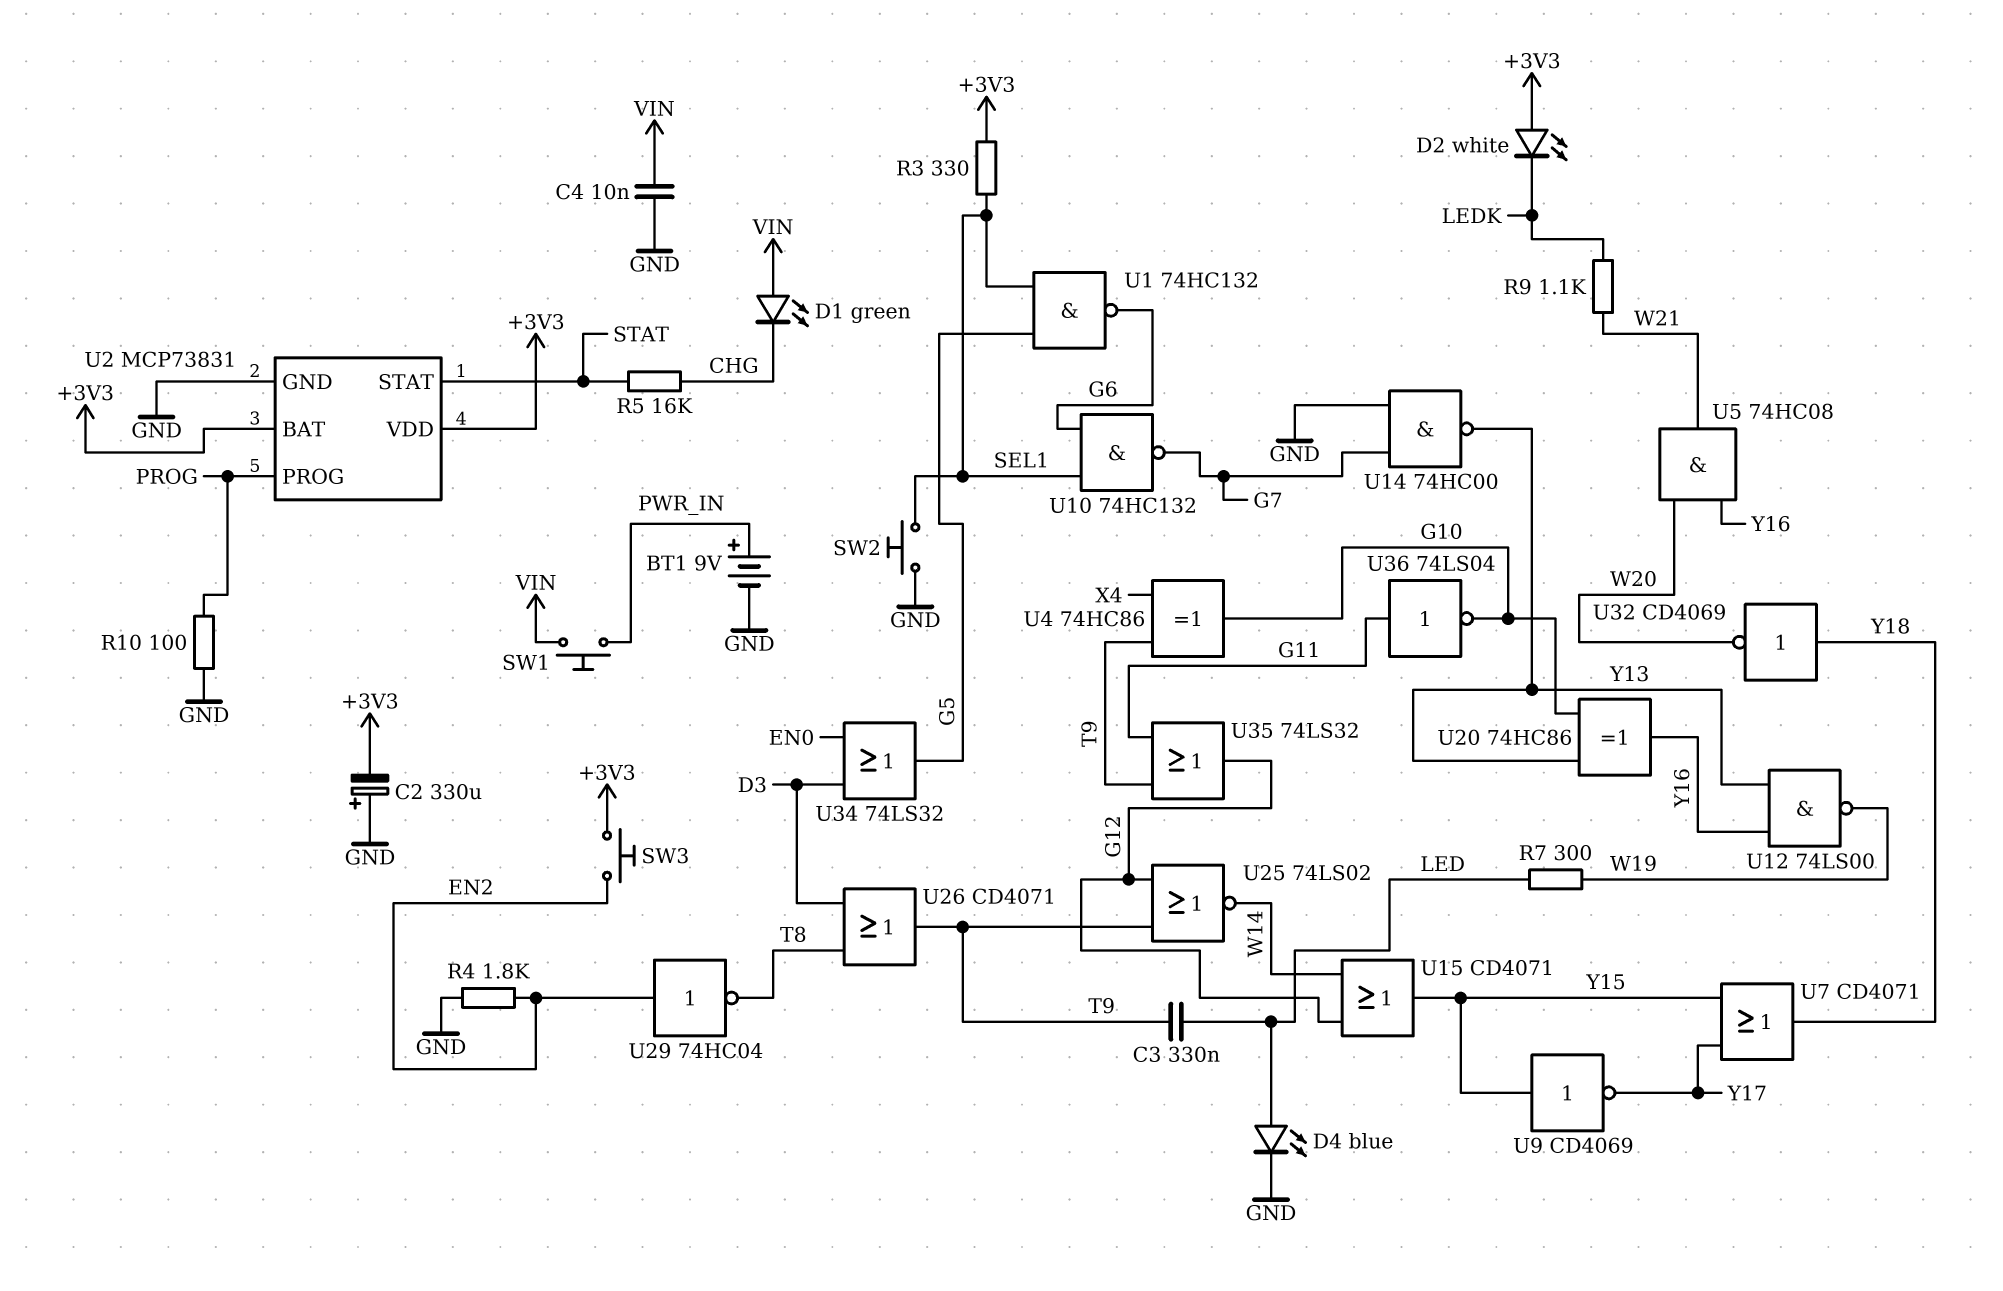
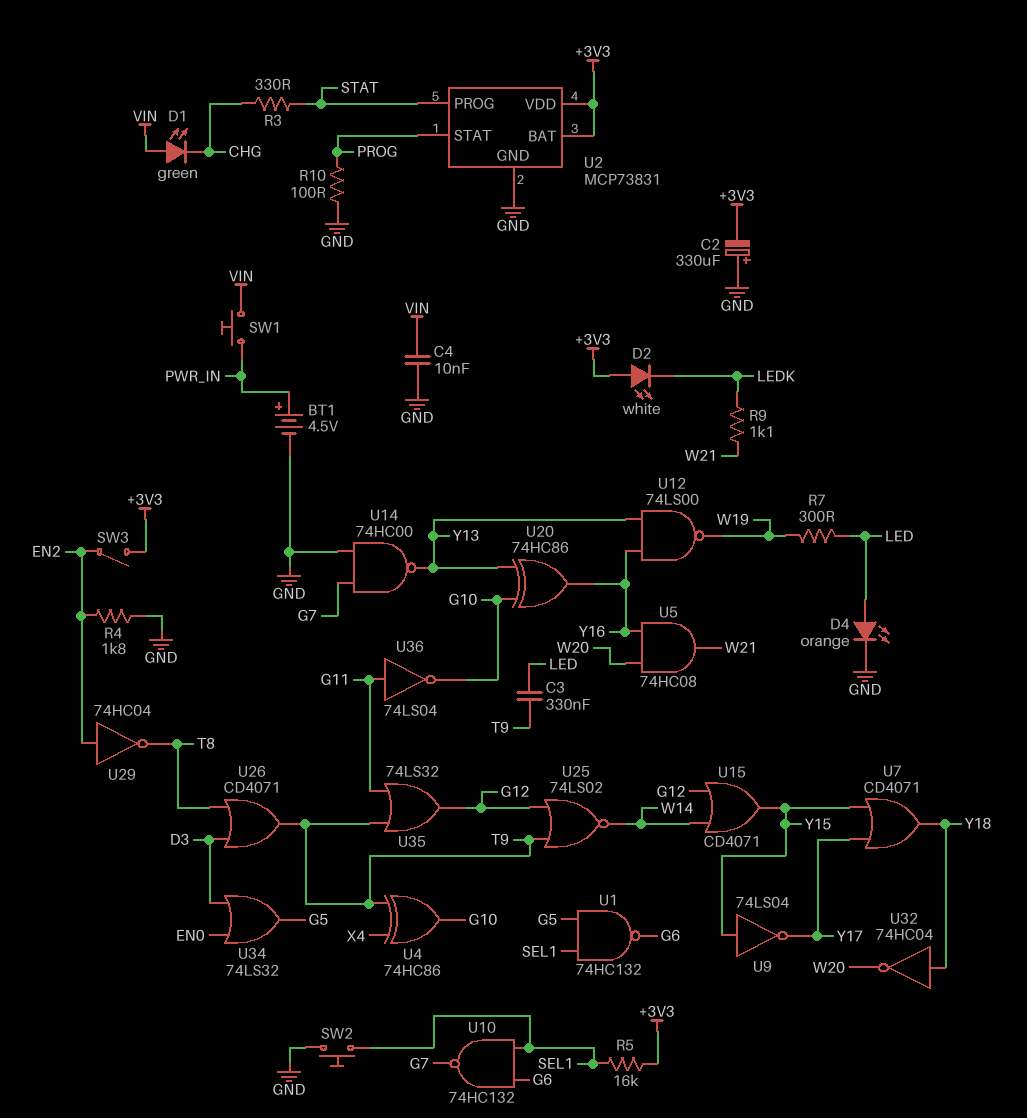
BT1: 9V (plus PWR_IN, minus GND) -> 4.5V (plus PWR_IN, minus GND)
D4: LED blue (A LED, K GND) -> LED orange (A LED, K GND)
R3: 330 (+3V3, SEL1) -> 330 (CHG, STAT)
R5: 16k (CHG, STAT) -> 16k (+3V3, SEL1)
SW3: button (+3V3, EN2) -> switch (+3V3, EN2)
U2 pin PROG: PROG -> STAT
U2 pin STAT: STAT -> PROG
U9: NOT CD4069 (in Y15, out Y17) -> NOT 74LS04 (in Y15, out Y17)
U32: NOT CD4069 (in Y18, out W20) -> NOT 74HC04 (in Y18, out W20)

